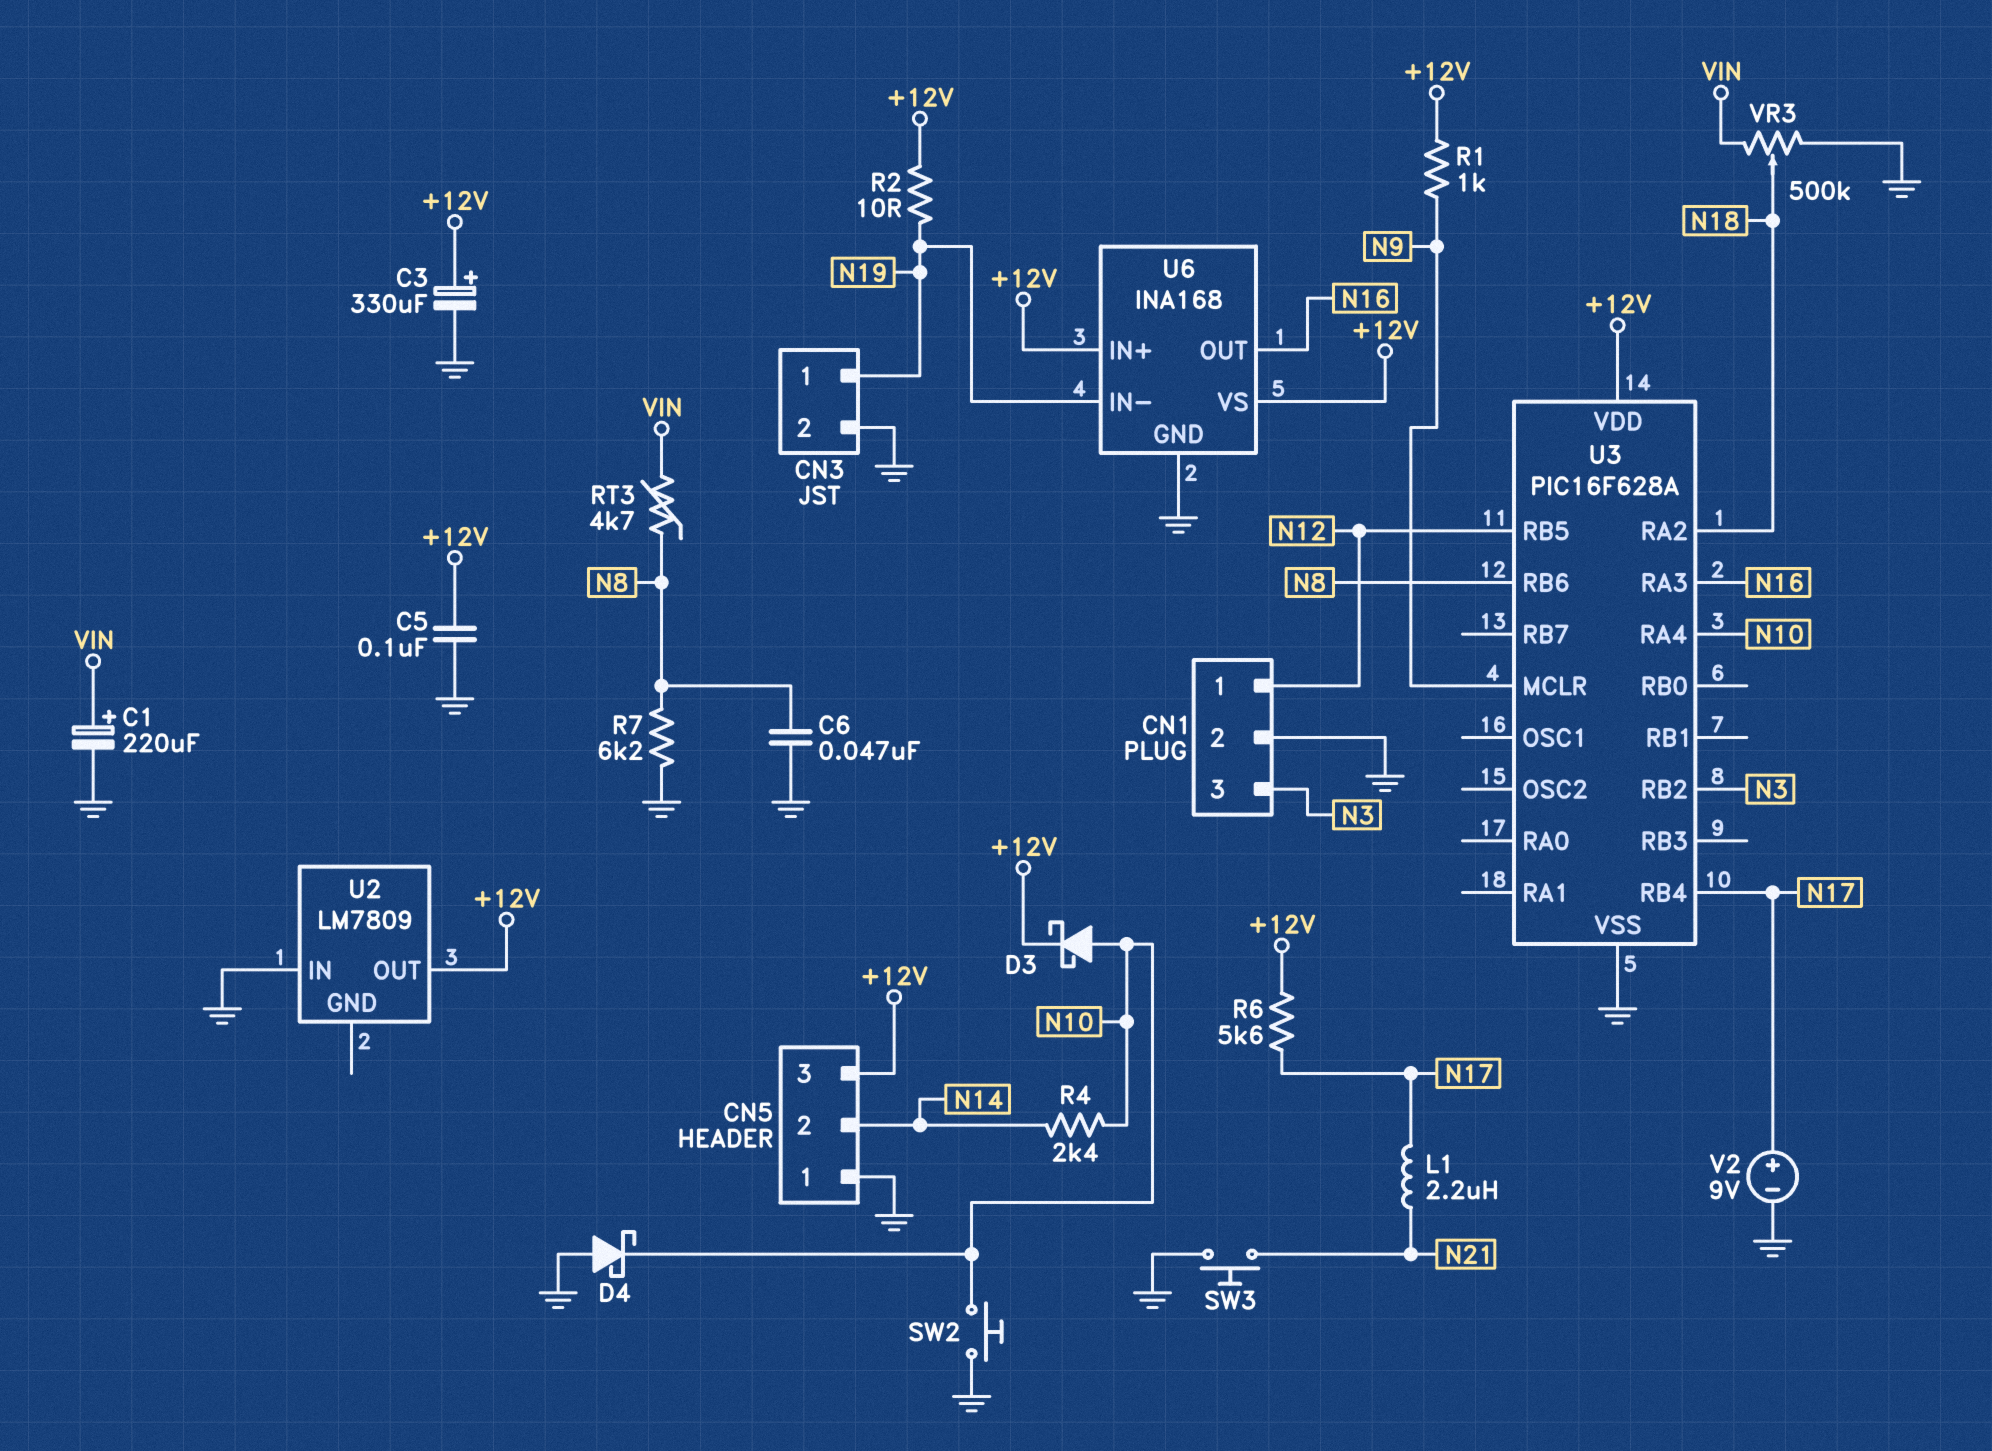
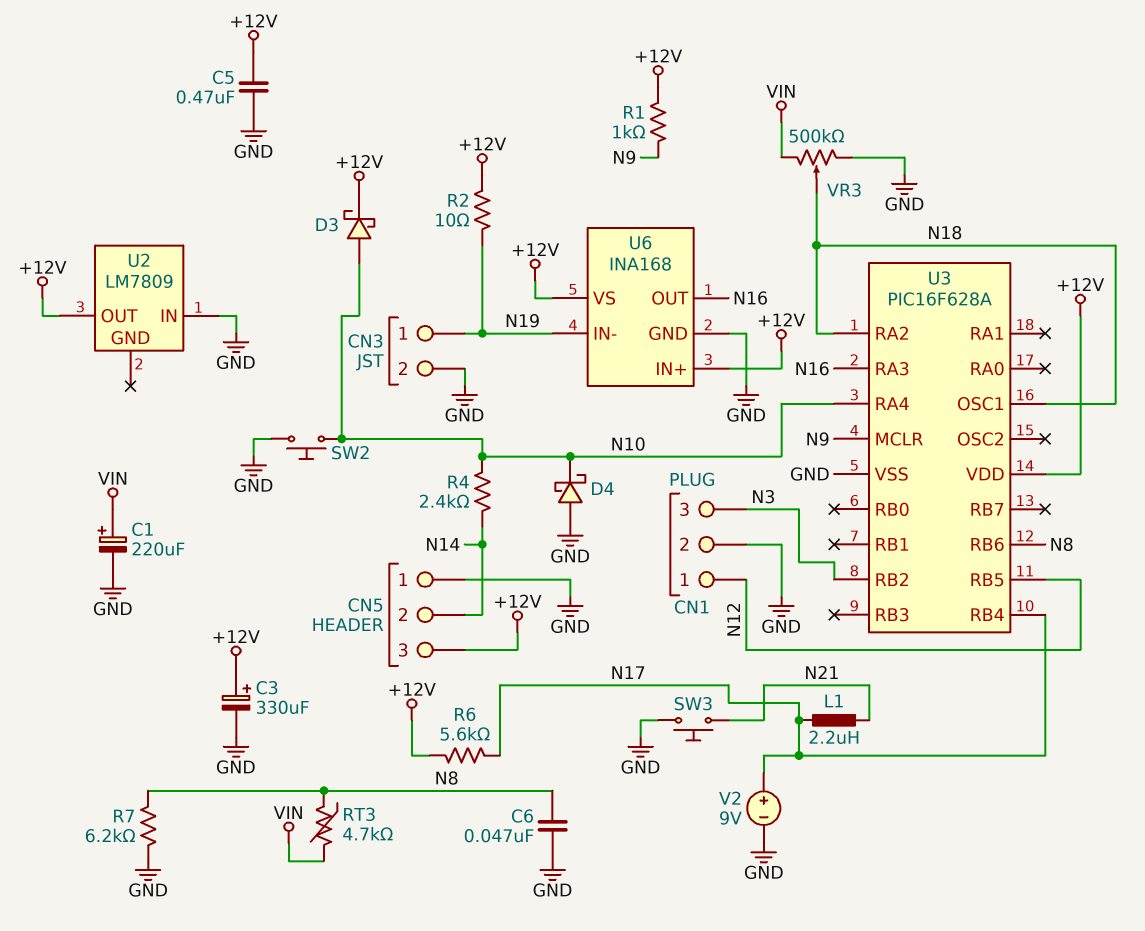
C5: 100nF (+12V, GND) -> 470nF (+12V, GND)
U3 pin OSC1: none -> N18

